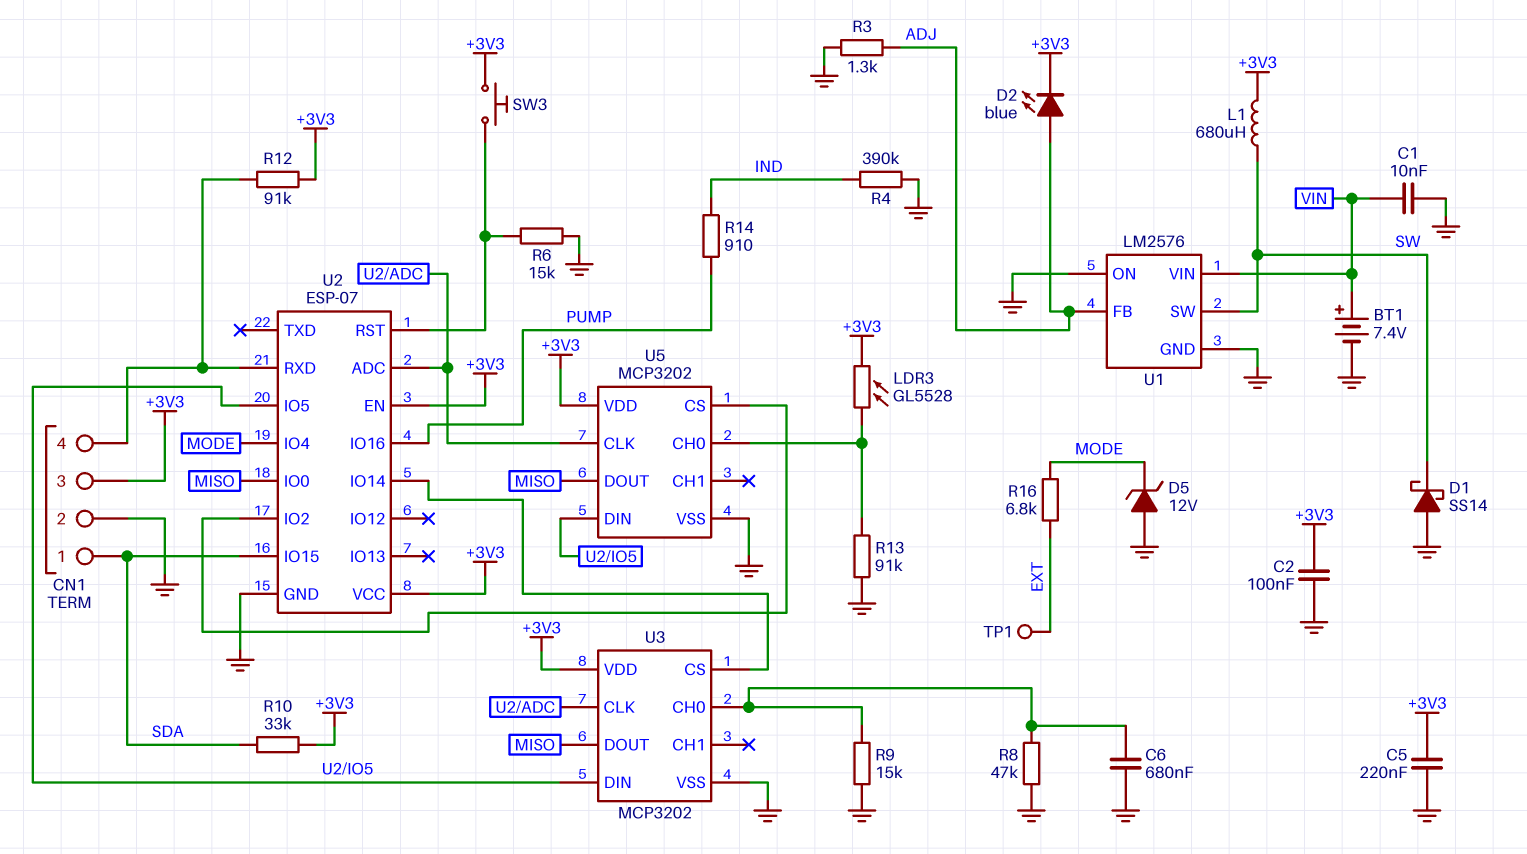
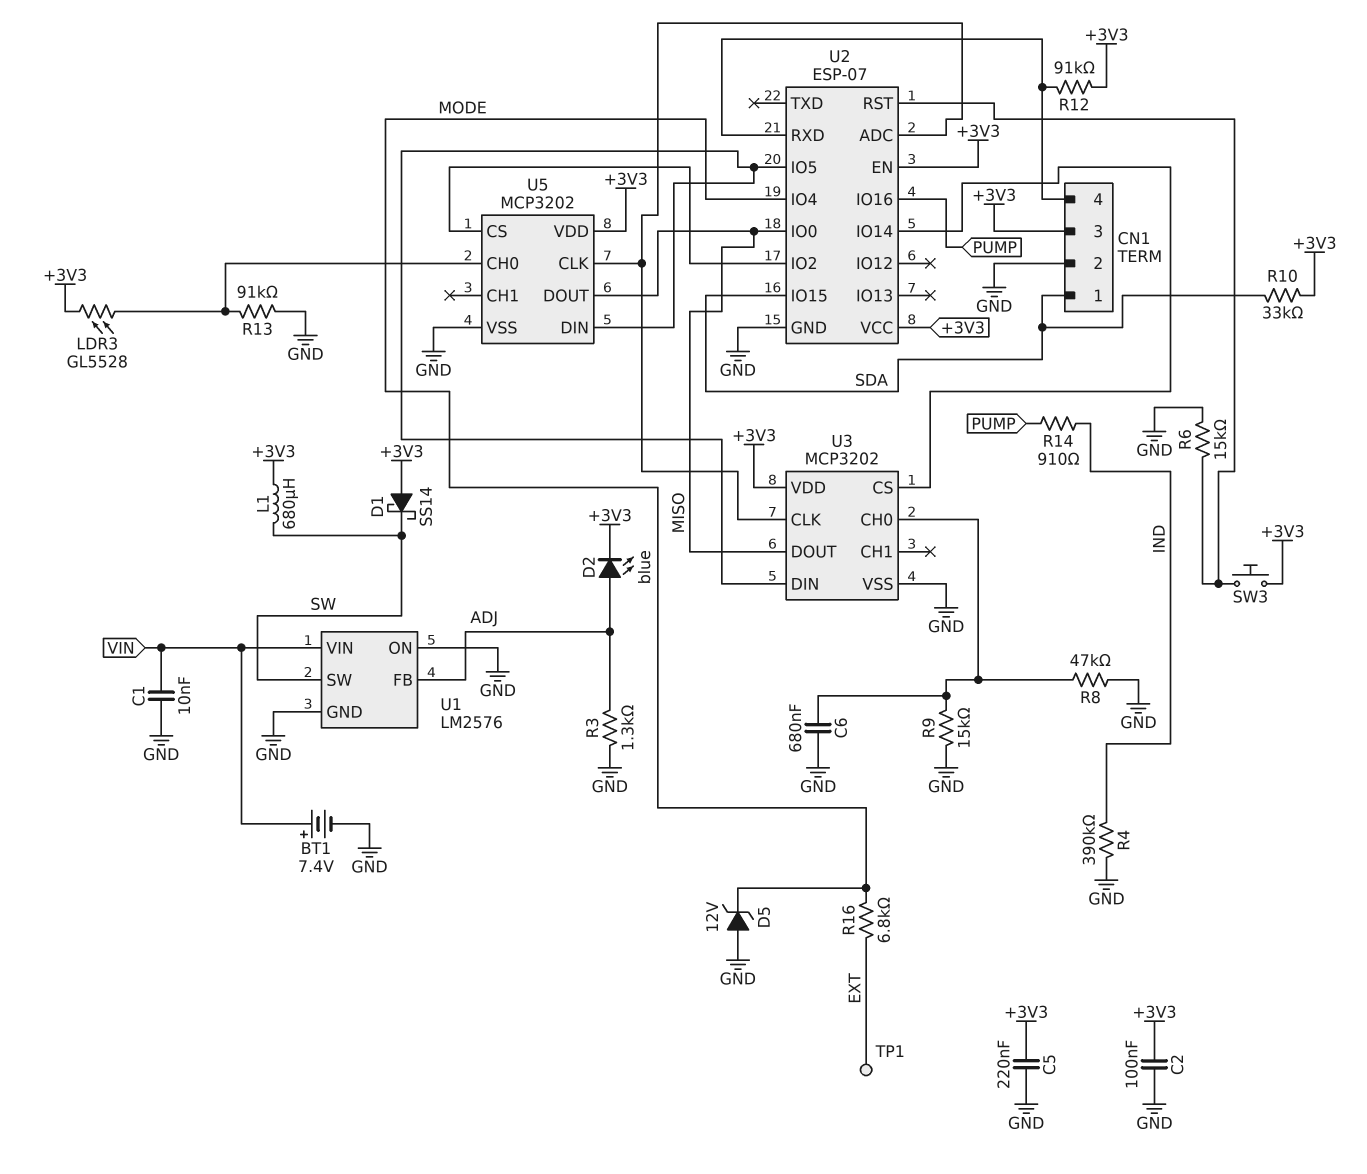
D1: schottky SS14 (A GND, K SW) -> schottky SS14 (A +3V3, K SW)

